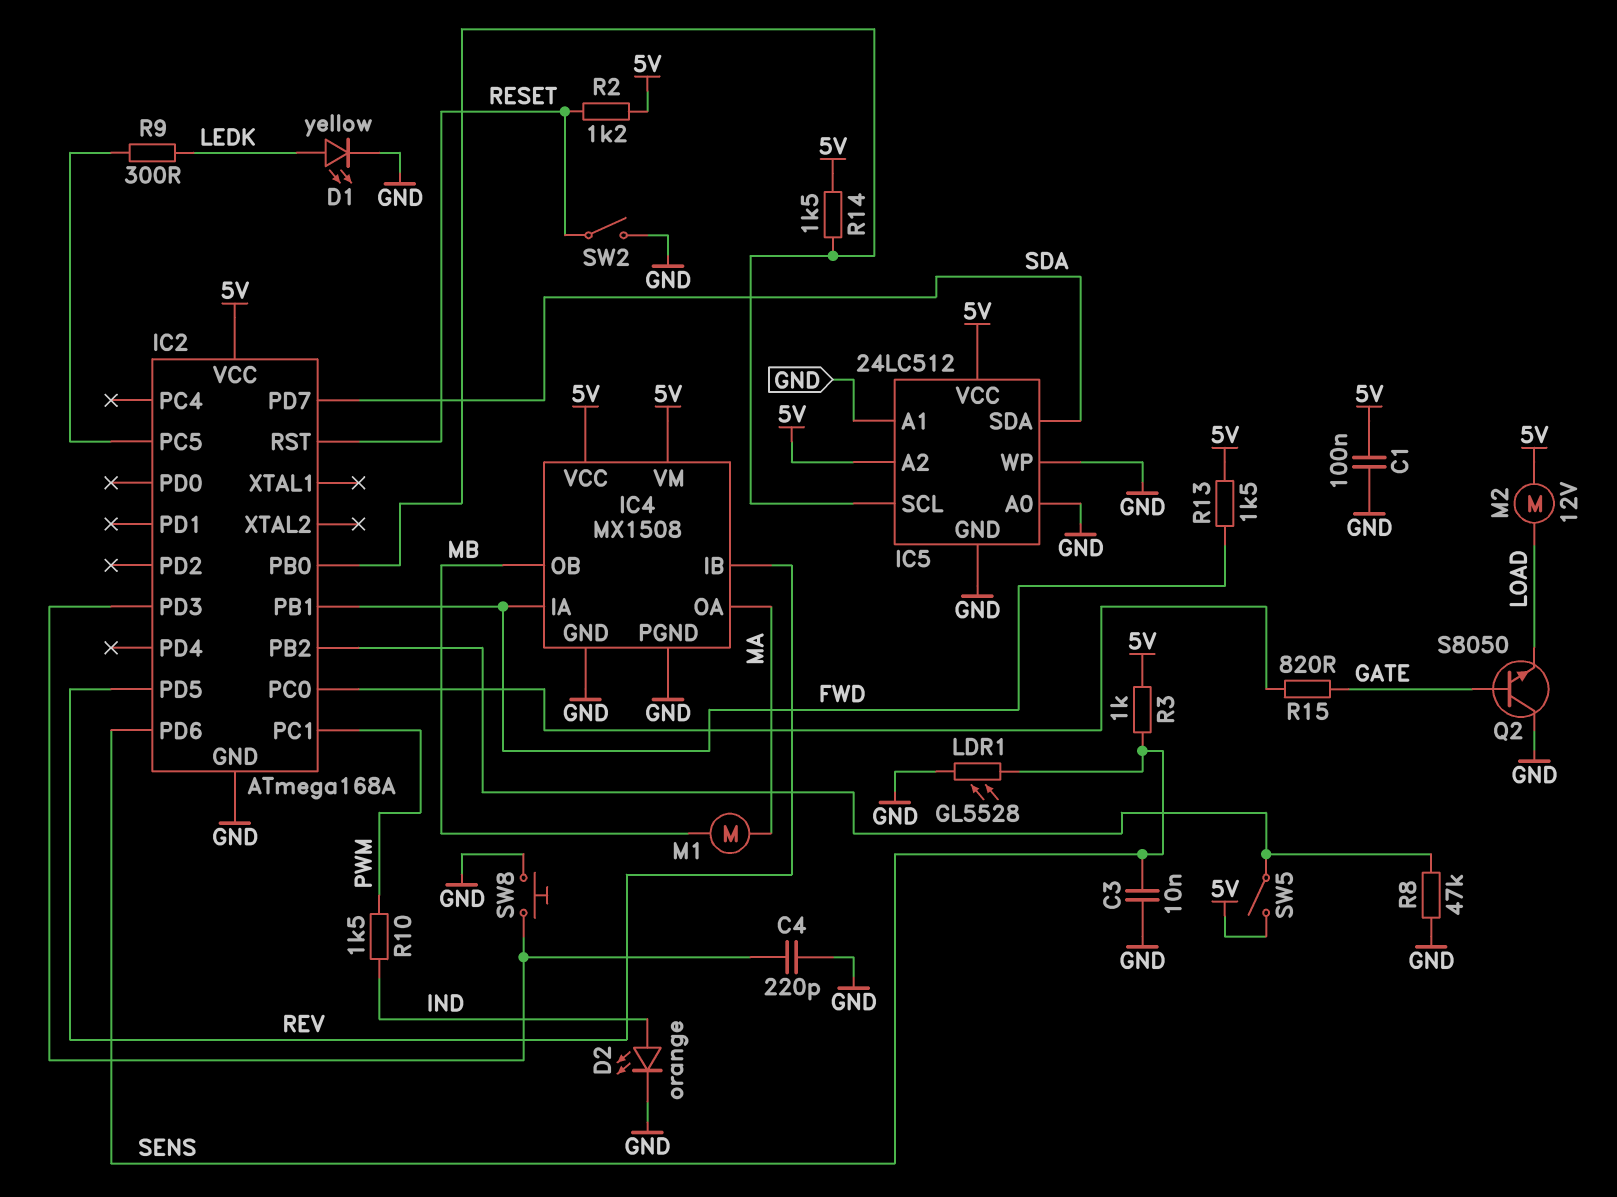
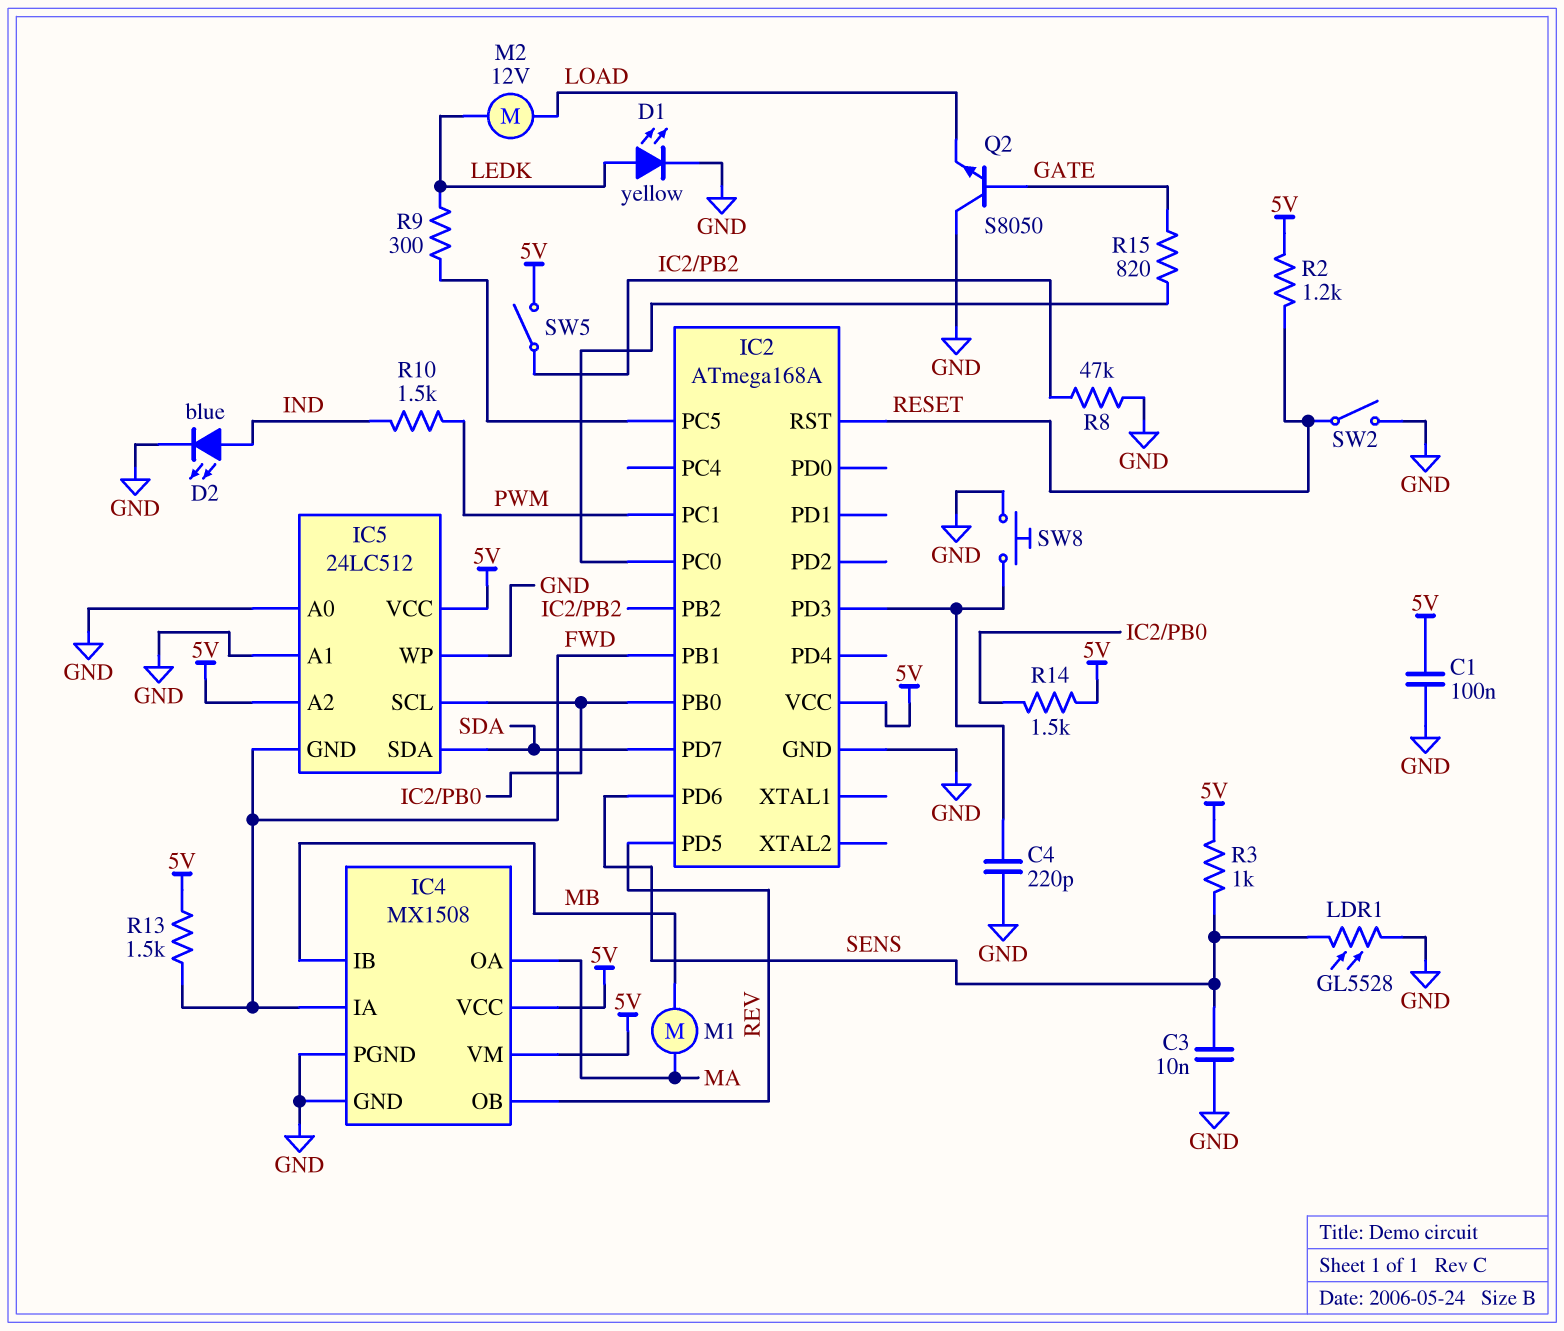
D2: LED orange (A IND, K GND) -> LED blue (A IND, K GND)
IC4 pin IB: REV -> MB
IC4 pin OB: MB -> REV
IC5 pin GND: GND -> FWD
M2: motor 12V (5V, LOAD) -> motor 12V (LEDK, LOAD)

